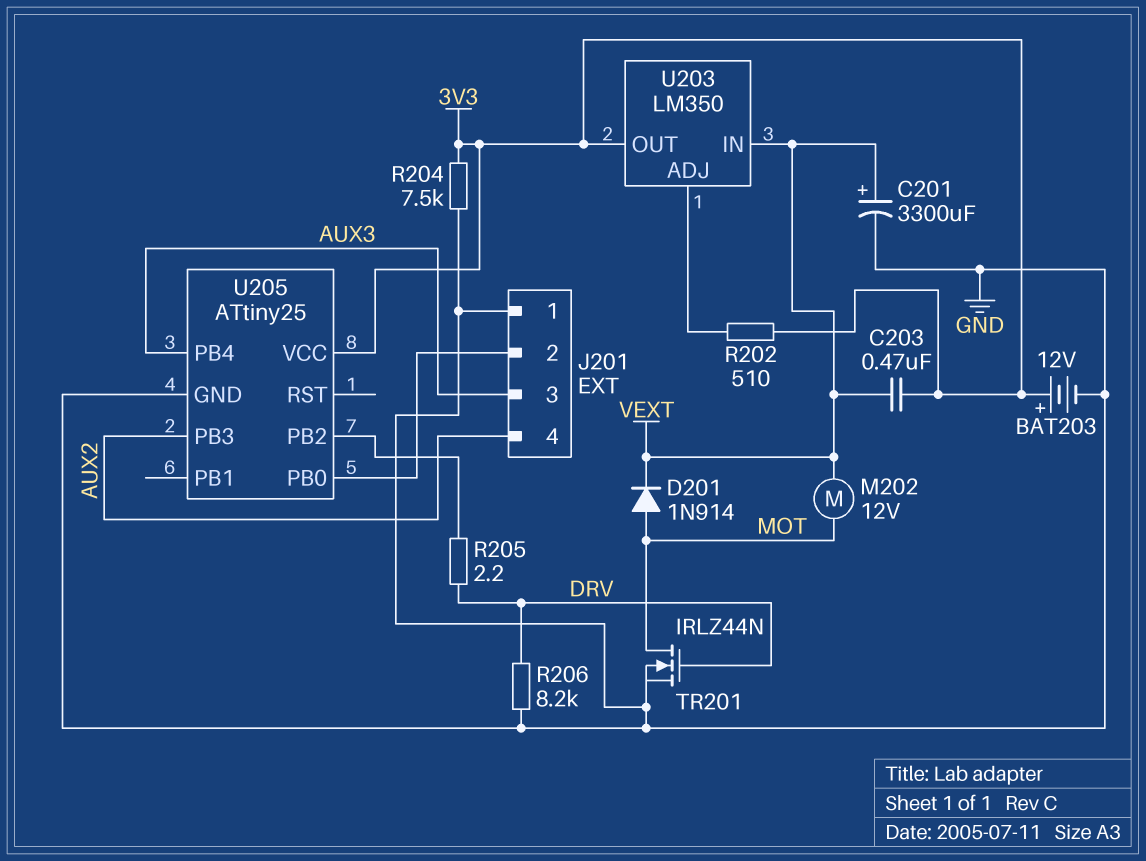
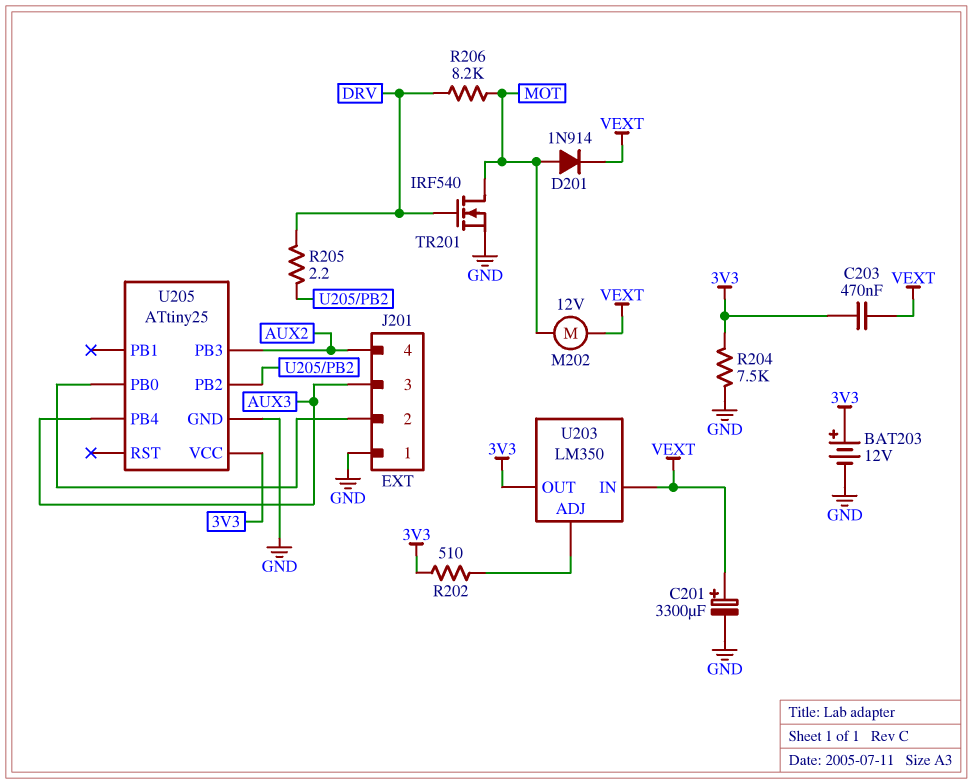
R206: 8.2k (DRV, GND) -> 8.2k (DRV, MOT)
TR201: NMOS IRLZ44N (G DRV, D MOT, S GND) -> NMOS IRF540 (G DRV, D MOT, S GND)

